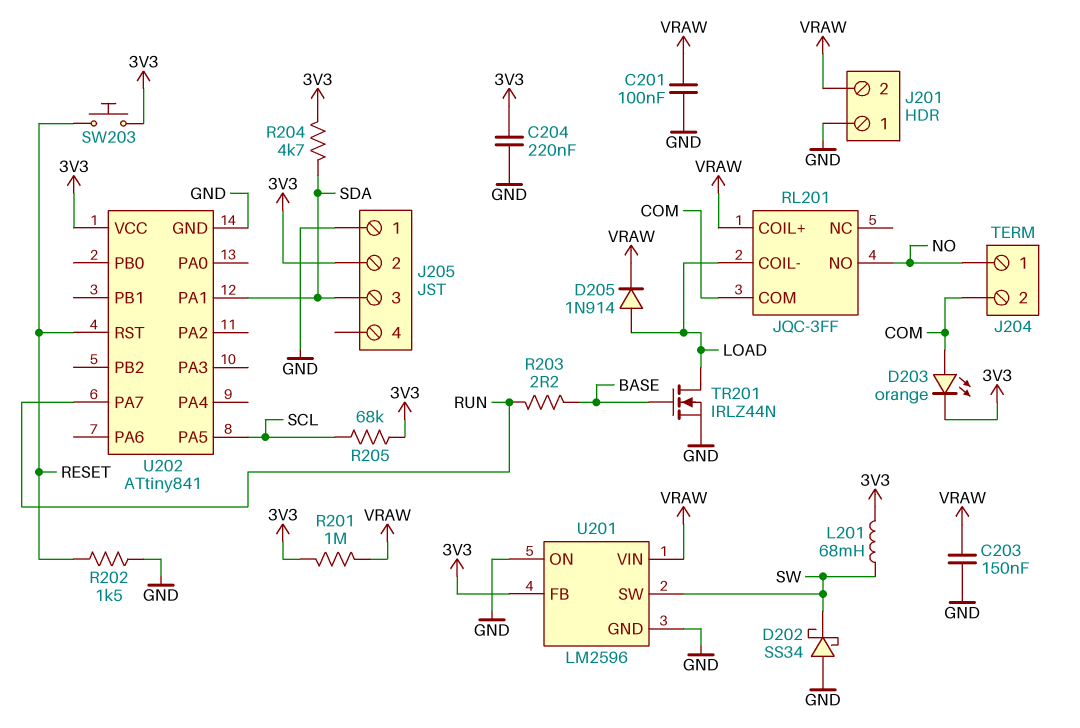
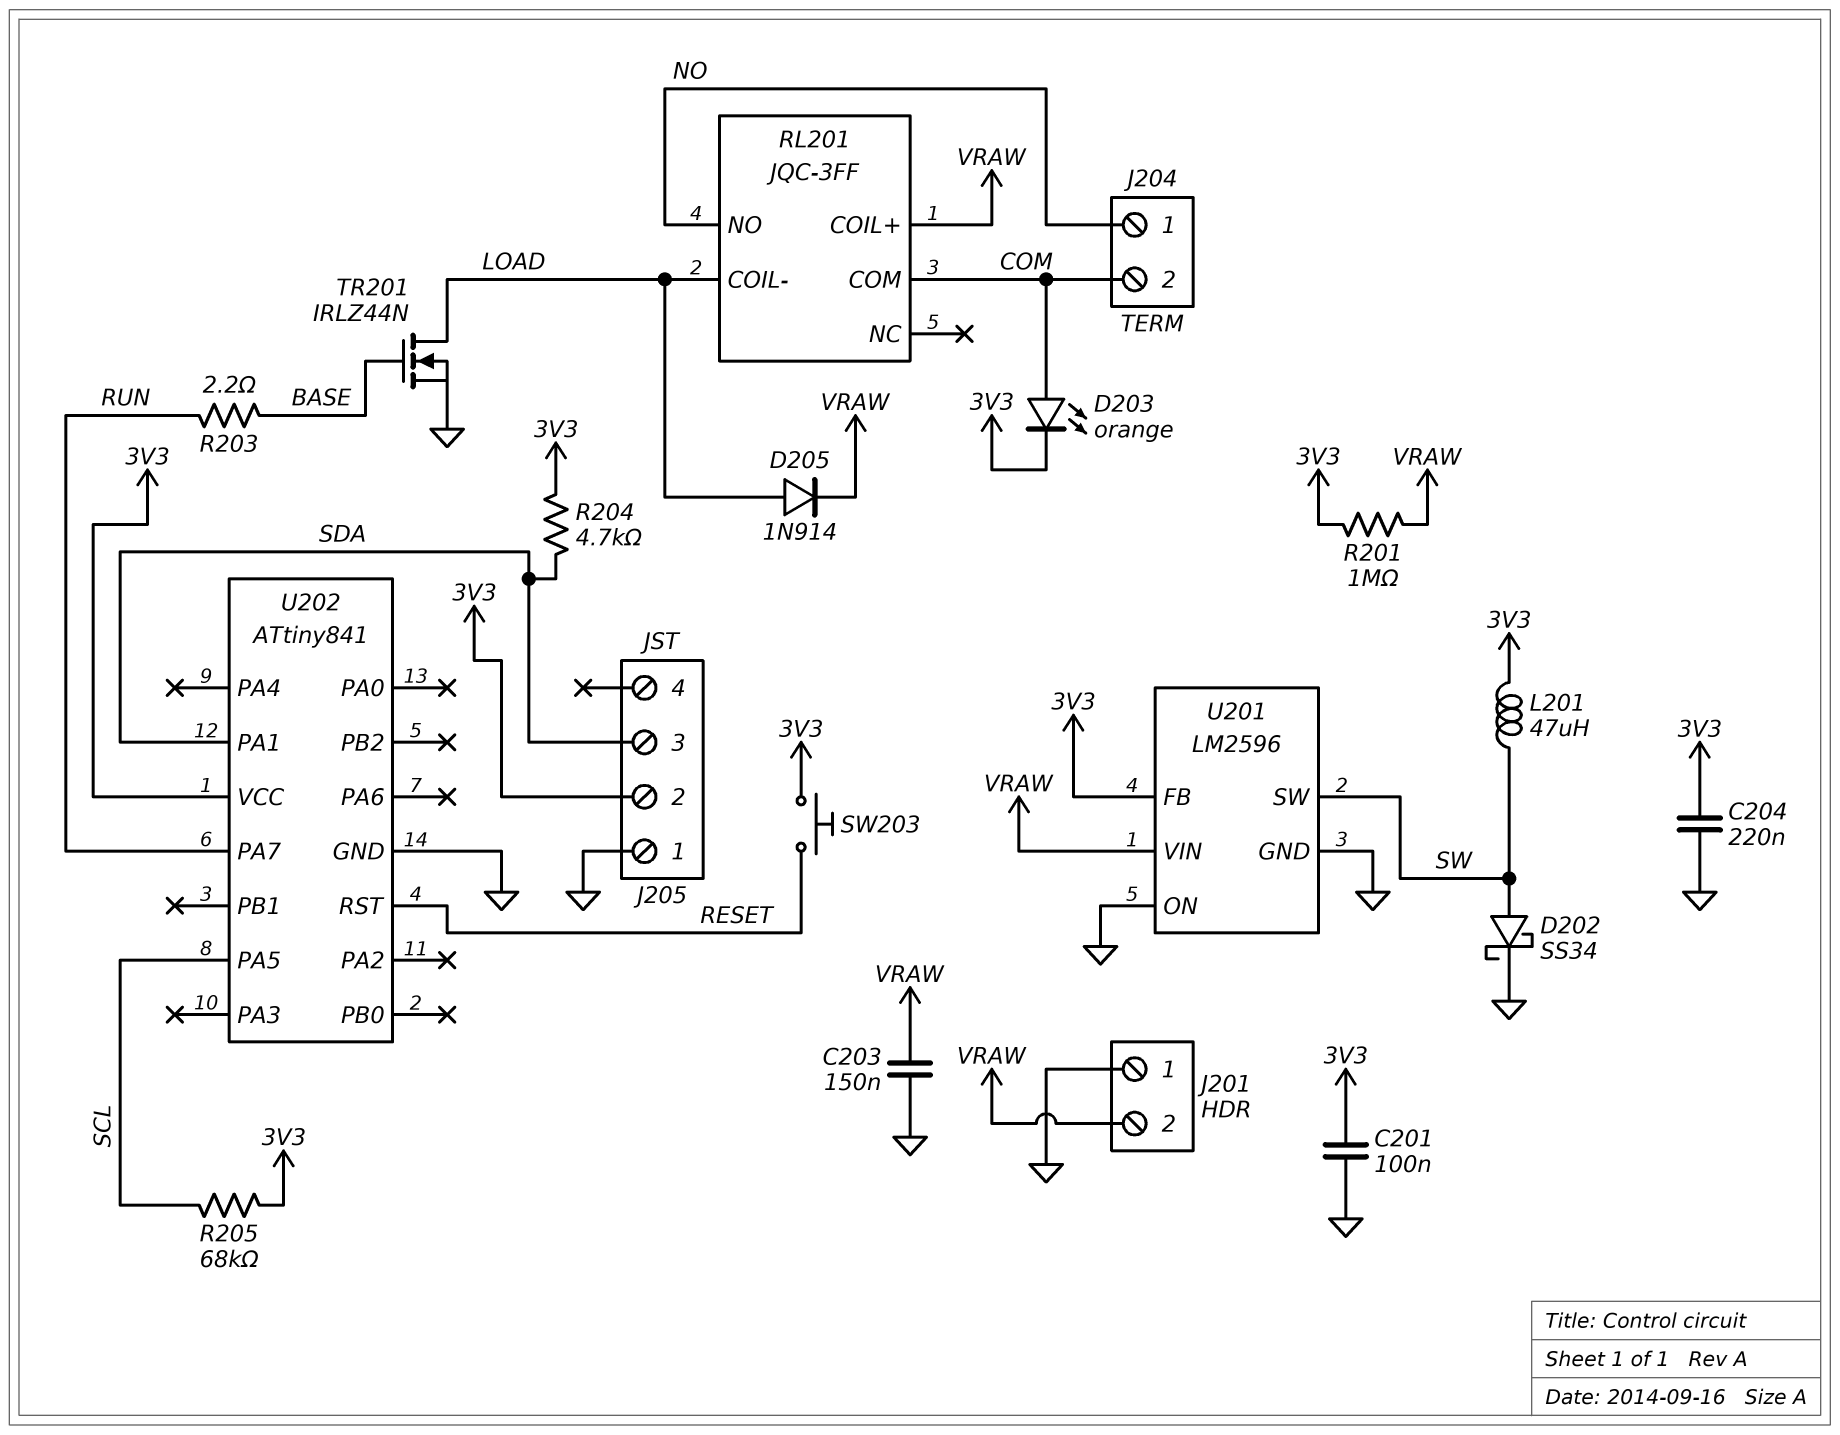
C201: 100nF (GND, VRAW) -> 100nF (3V3, GND)
D202: schottky SS34 (A GND, K SW) -> schottky SS34 (A SW, K GND)
L201: 68mH (3V3, SW) -> 47uH (3V3, SW)
R202: 1.5k (GND, RESET) -> none

